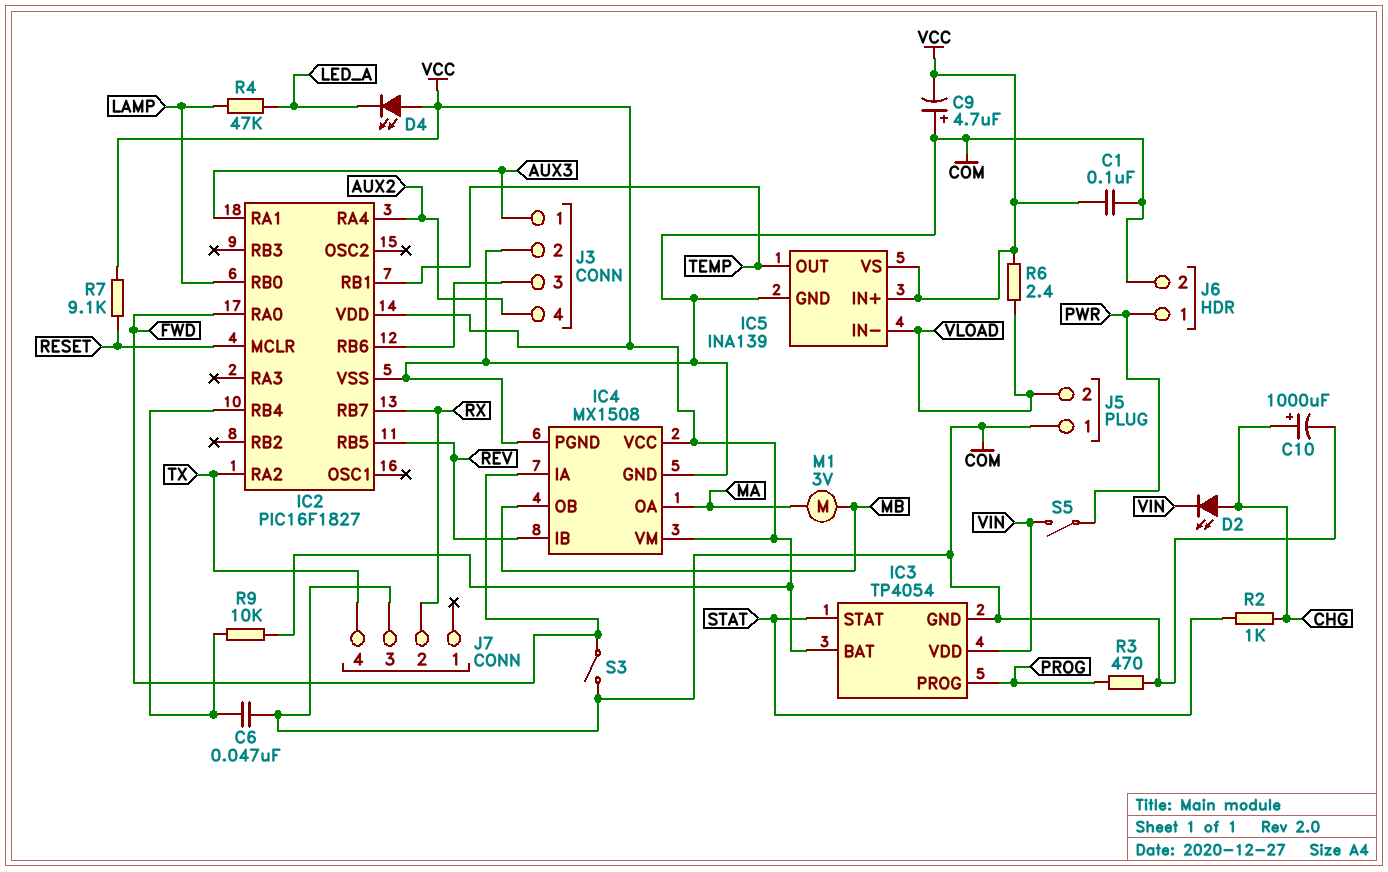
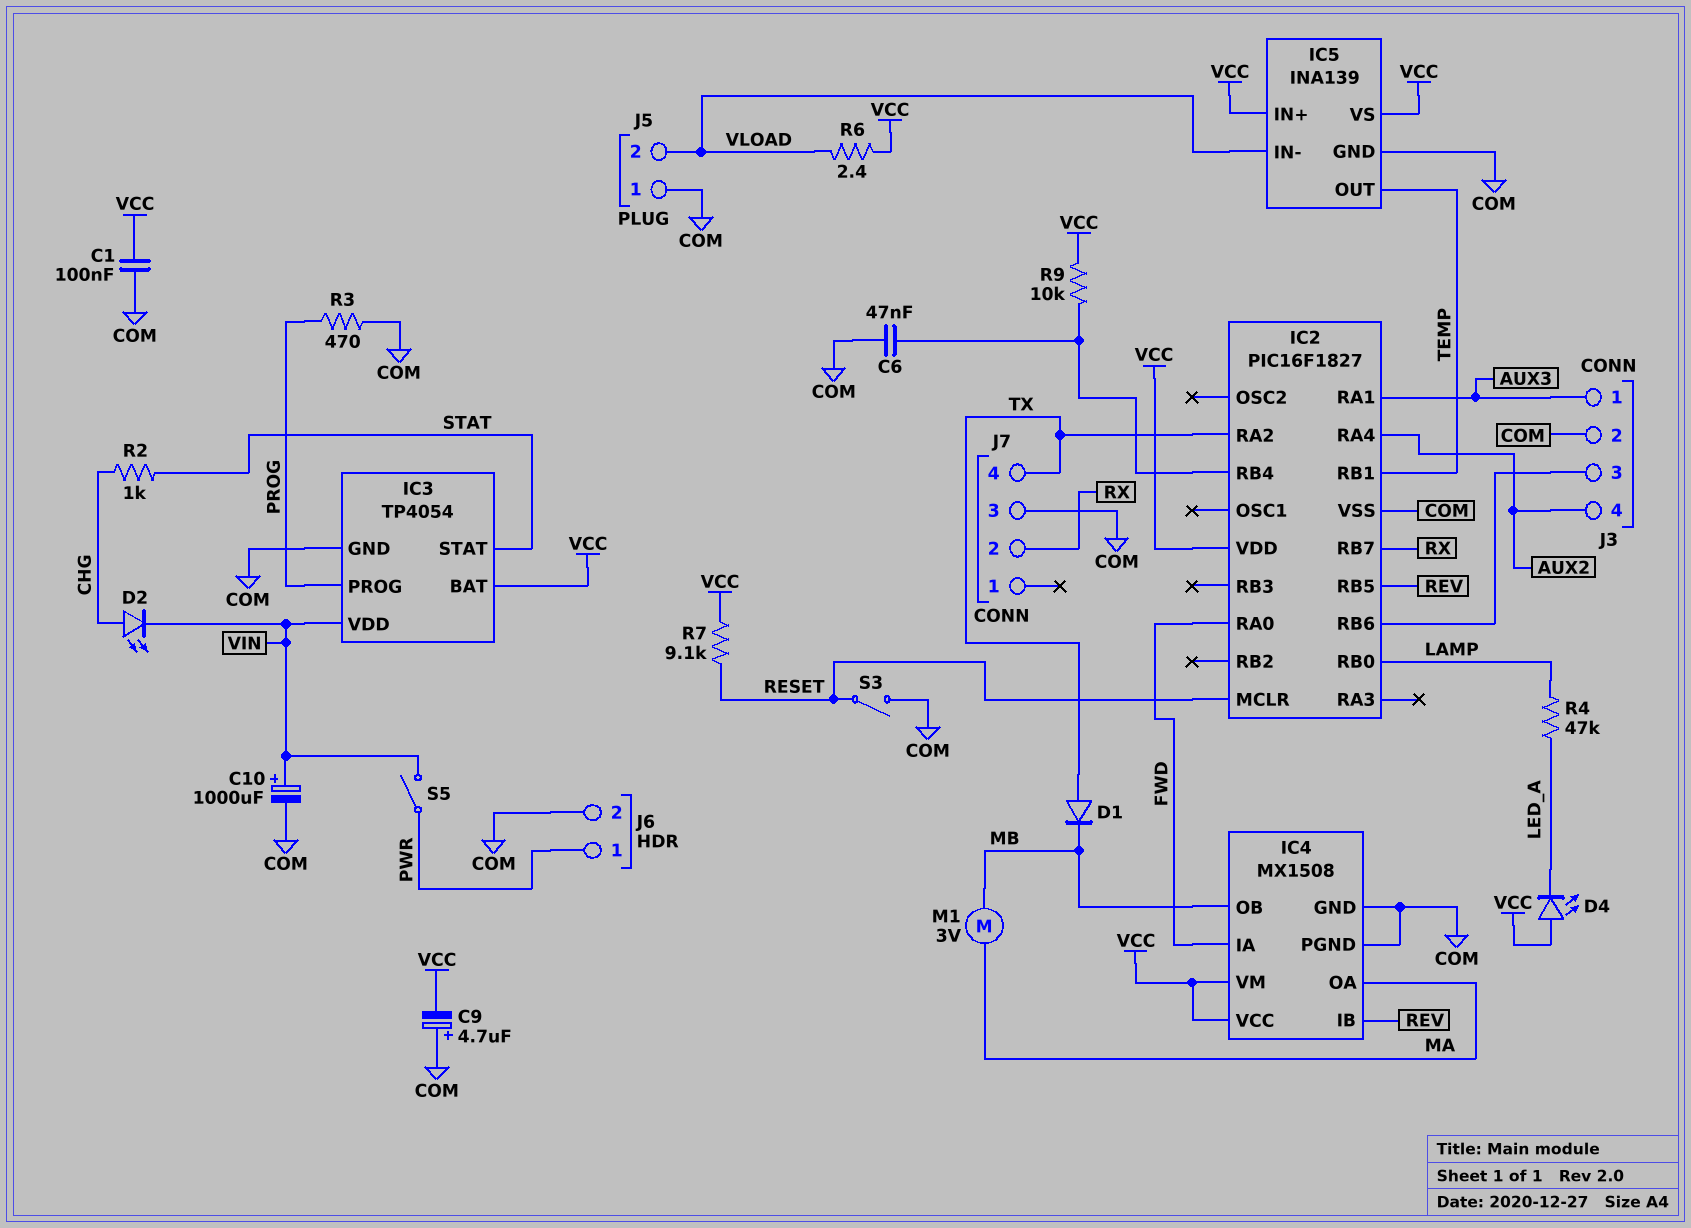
C10: 1000uF (plus CHG, minus COM) -> 1000uF (plus VIN, minus COM)
D1: none -> diode (A TX, K MB)
S3: switch (COM, FWD) -> switch (COM, RESET)

